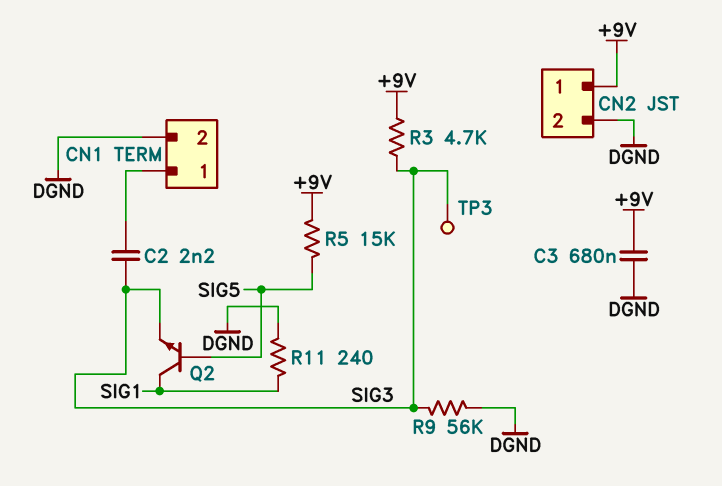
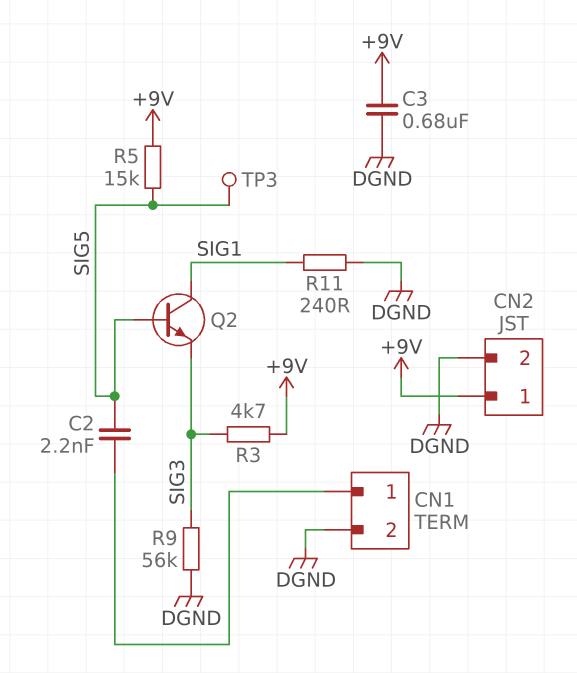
C2: 2.2nF (CN1/1, SIG3) -> 2.2nF (CN1/1, SIG5)
TP3: test point (SIG3) -> test point (SIG5)

